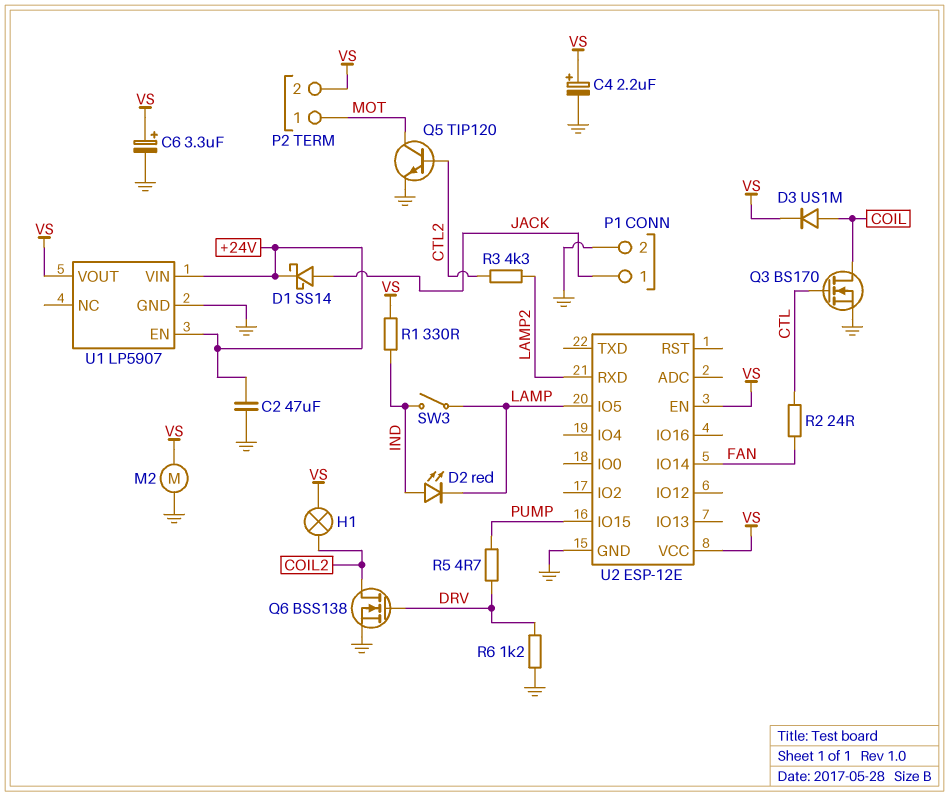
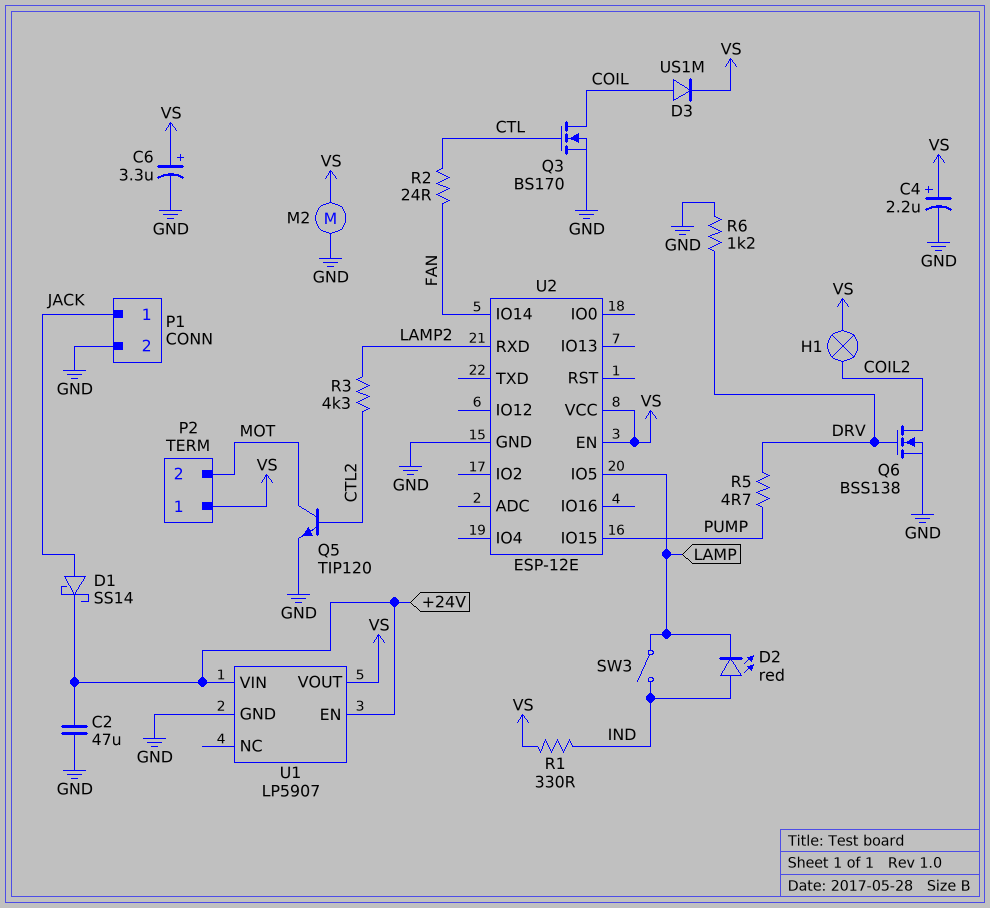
P2 pin 1: MOT -> VS
P2 pin 2: VS -> MOT

